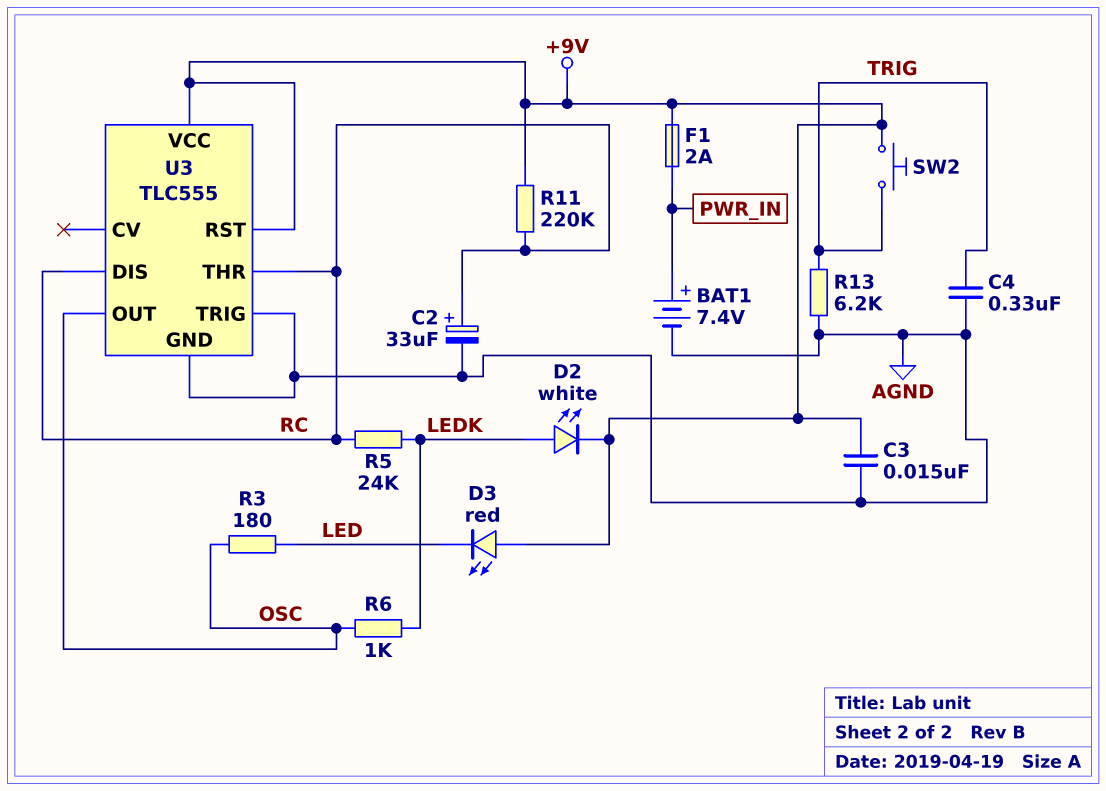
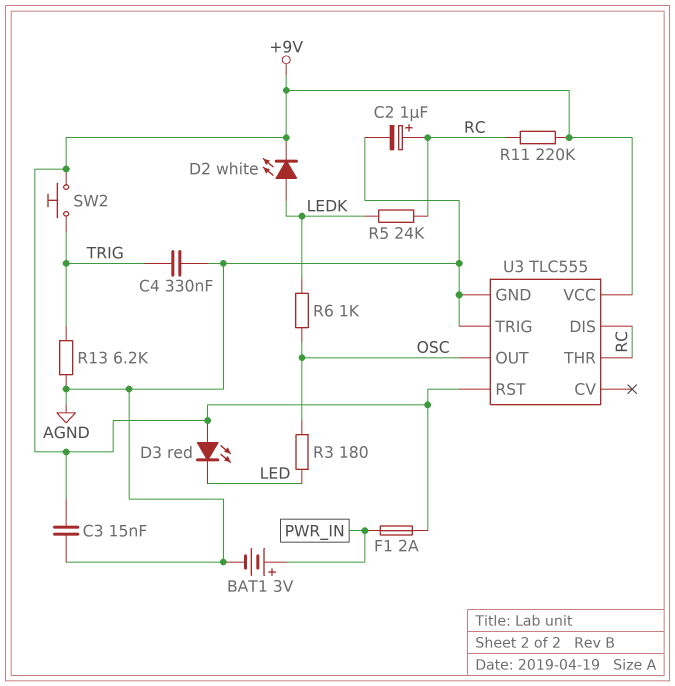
BAT1: 7.4V (plus PWR_IN, minus AGND) -> 3V (plus PWR_IN, minus AGND)
C2: 33uF (plus RC, minus AGND) -> 1uF (plus RC, minus AGND)

